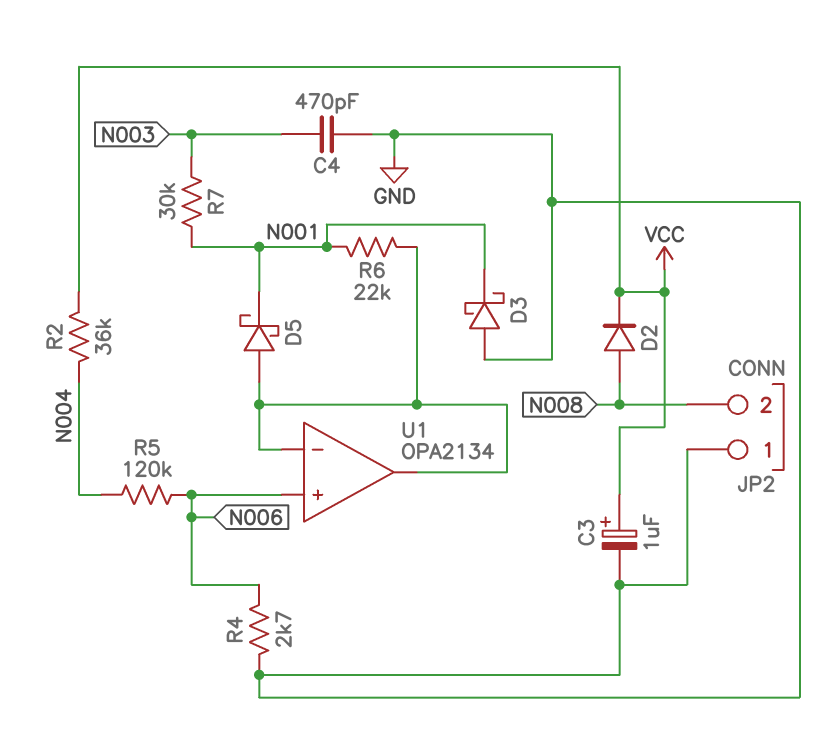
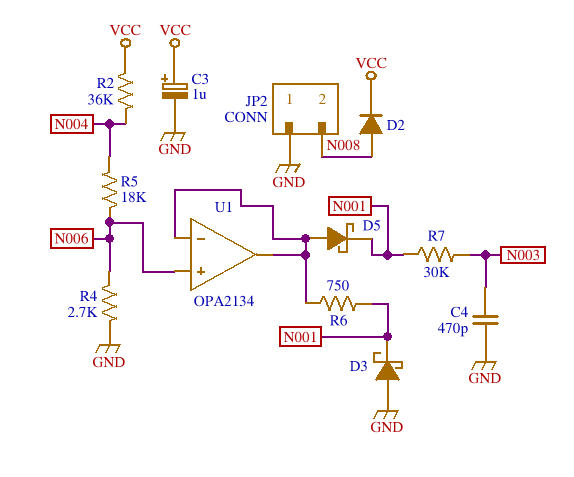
R5: 120k (N004, N006) -> 18k (N004, N006)
R6: 22k (N001, U1/in-) -> 750 (N001, U1/in-)

